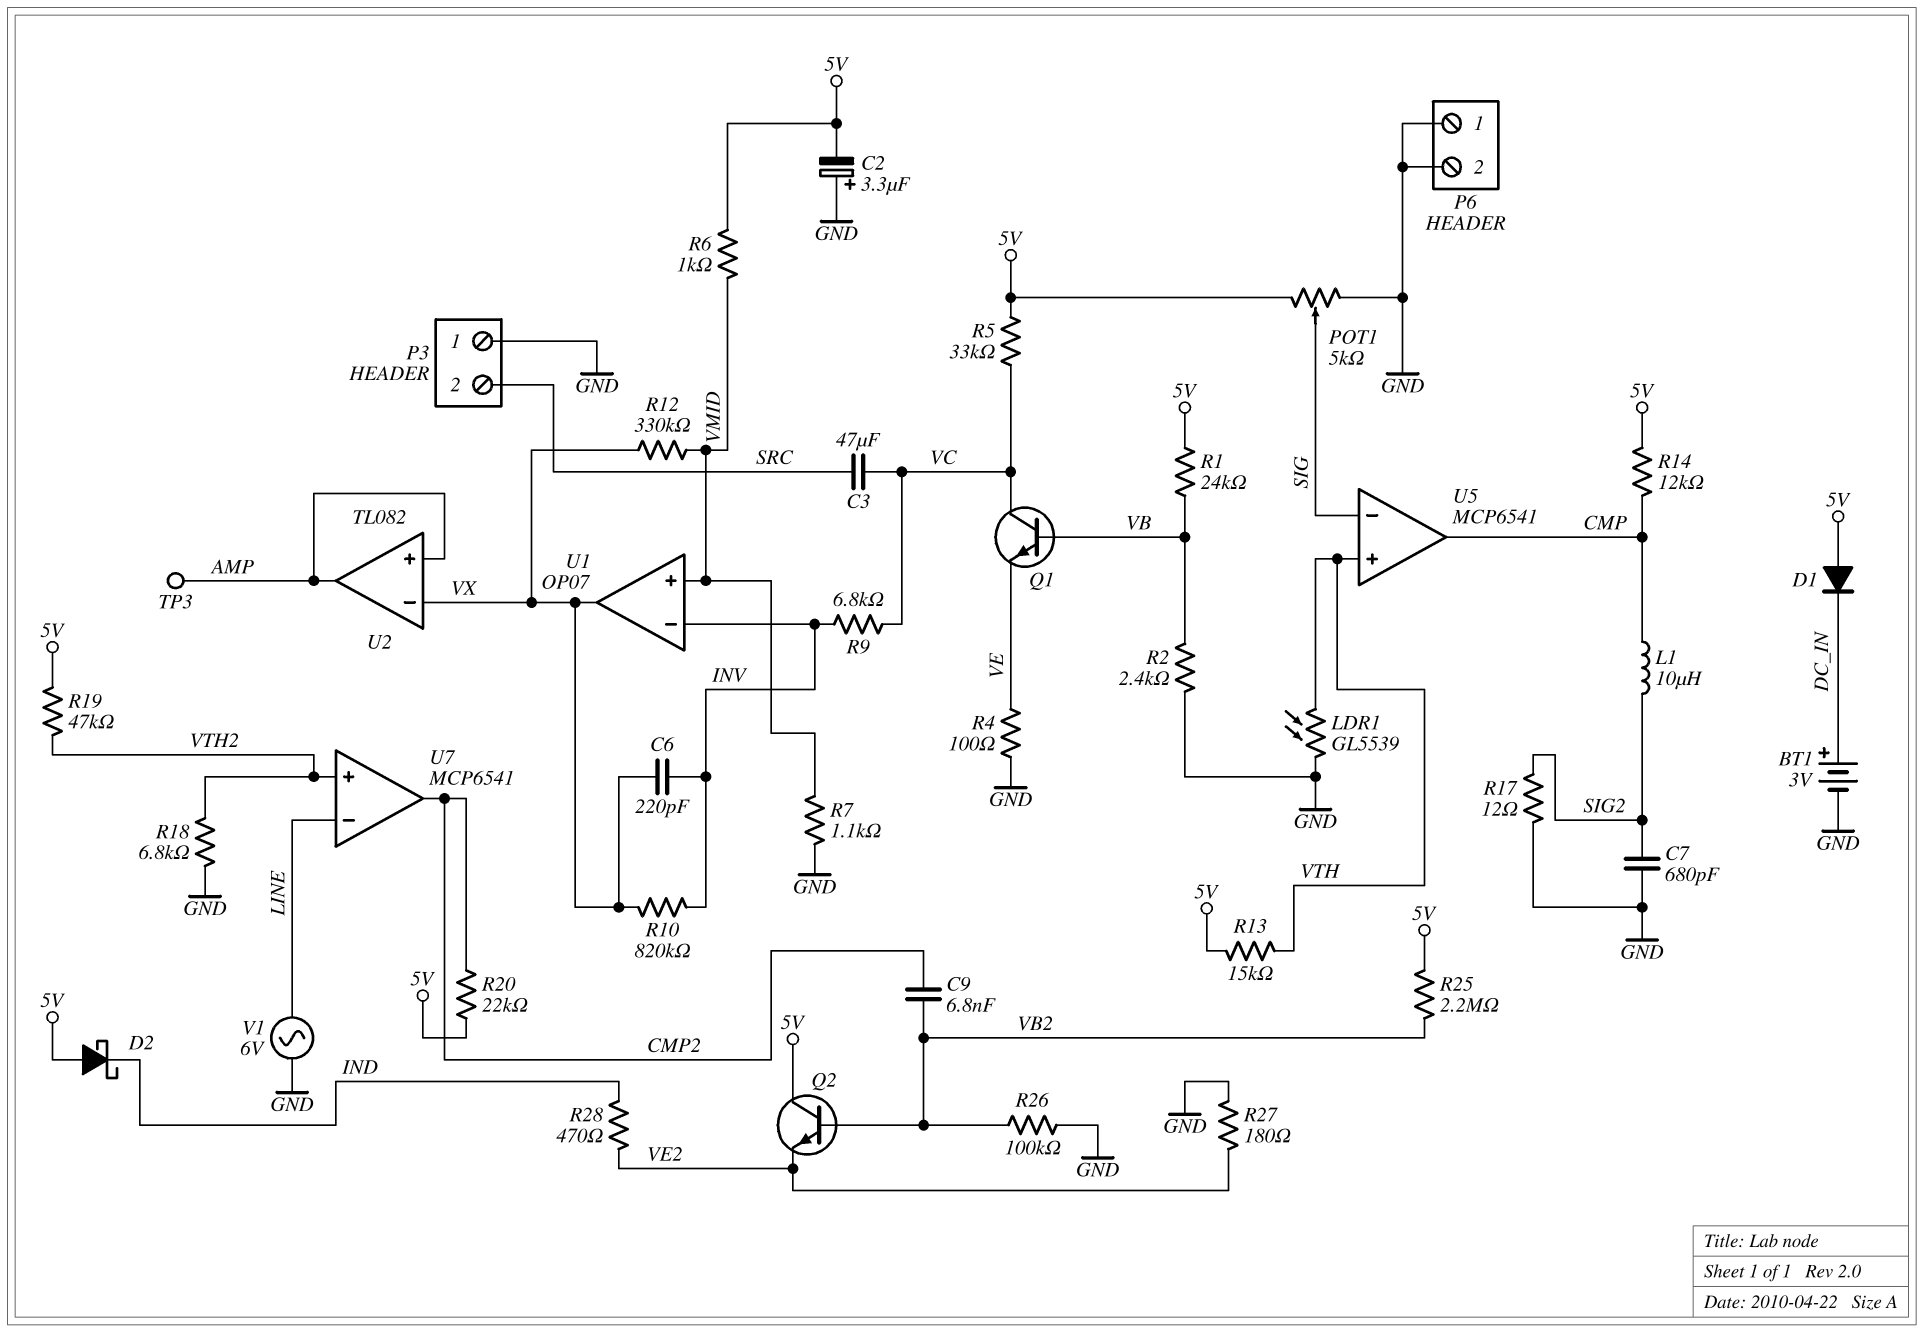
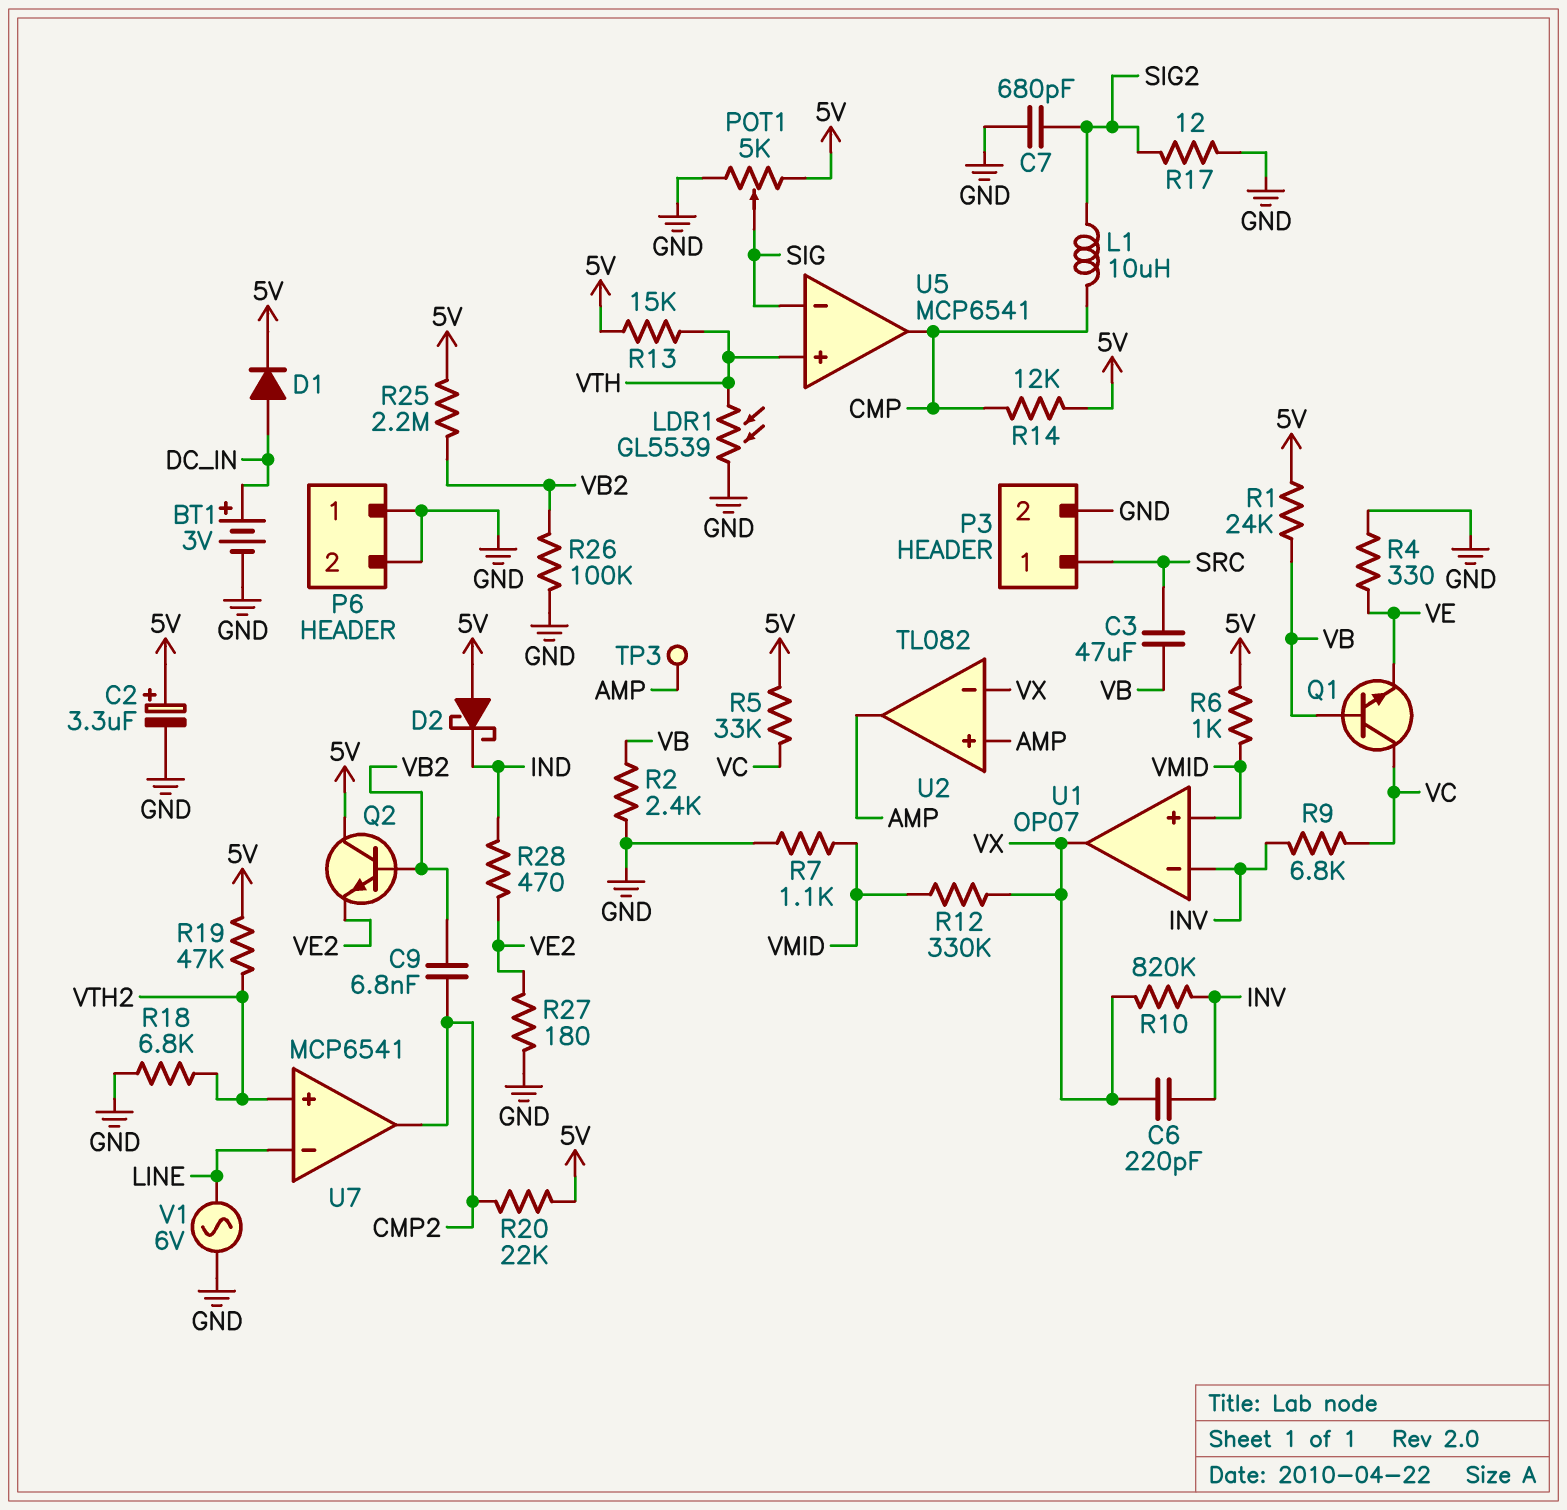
C2: 3.3uF (plus GND, minus 5V) -> 3.3uF (plus 5V, minus GND)
C3: 47uF (SRC, VC) -> 47uF (SRC, VB)
D1: diode (A 5V, K DC_IN) -> diode (A DC_IN, K 5V)
P3 pin 1: GND -> SRC
P3 pin 2: SRC -> GND
R4: 100 (GND, VE) -> 330 (GND, VE)

